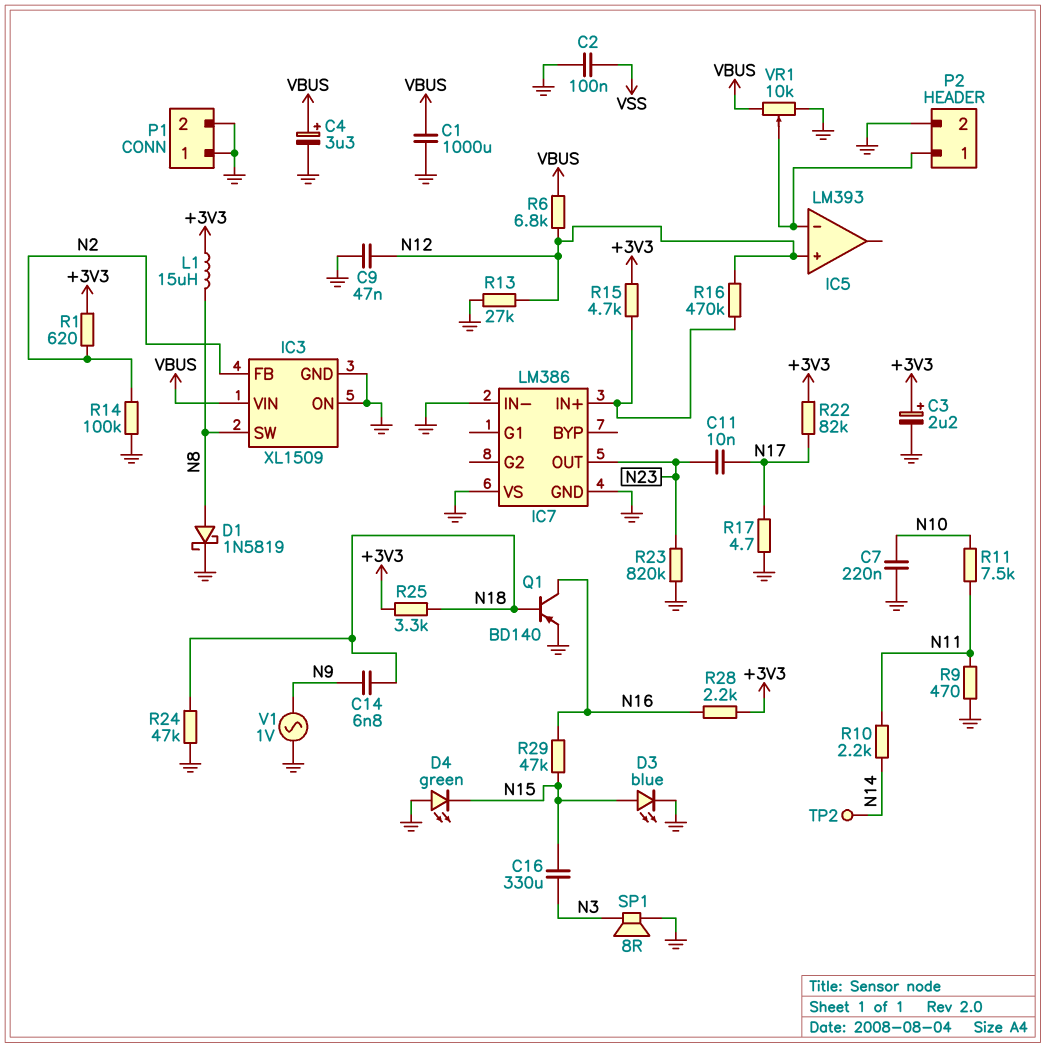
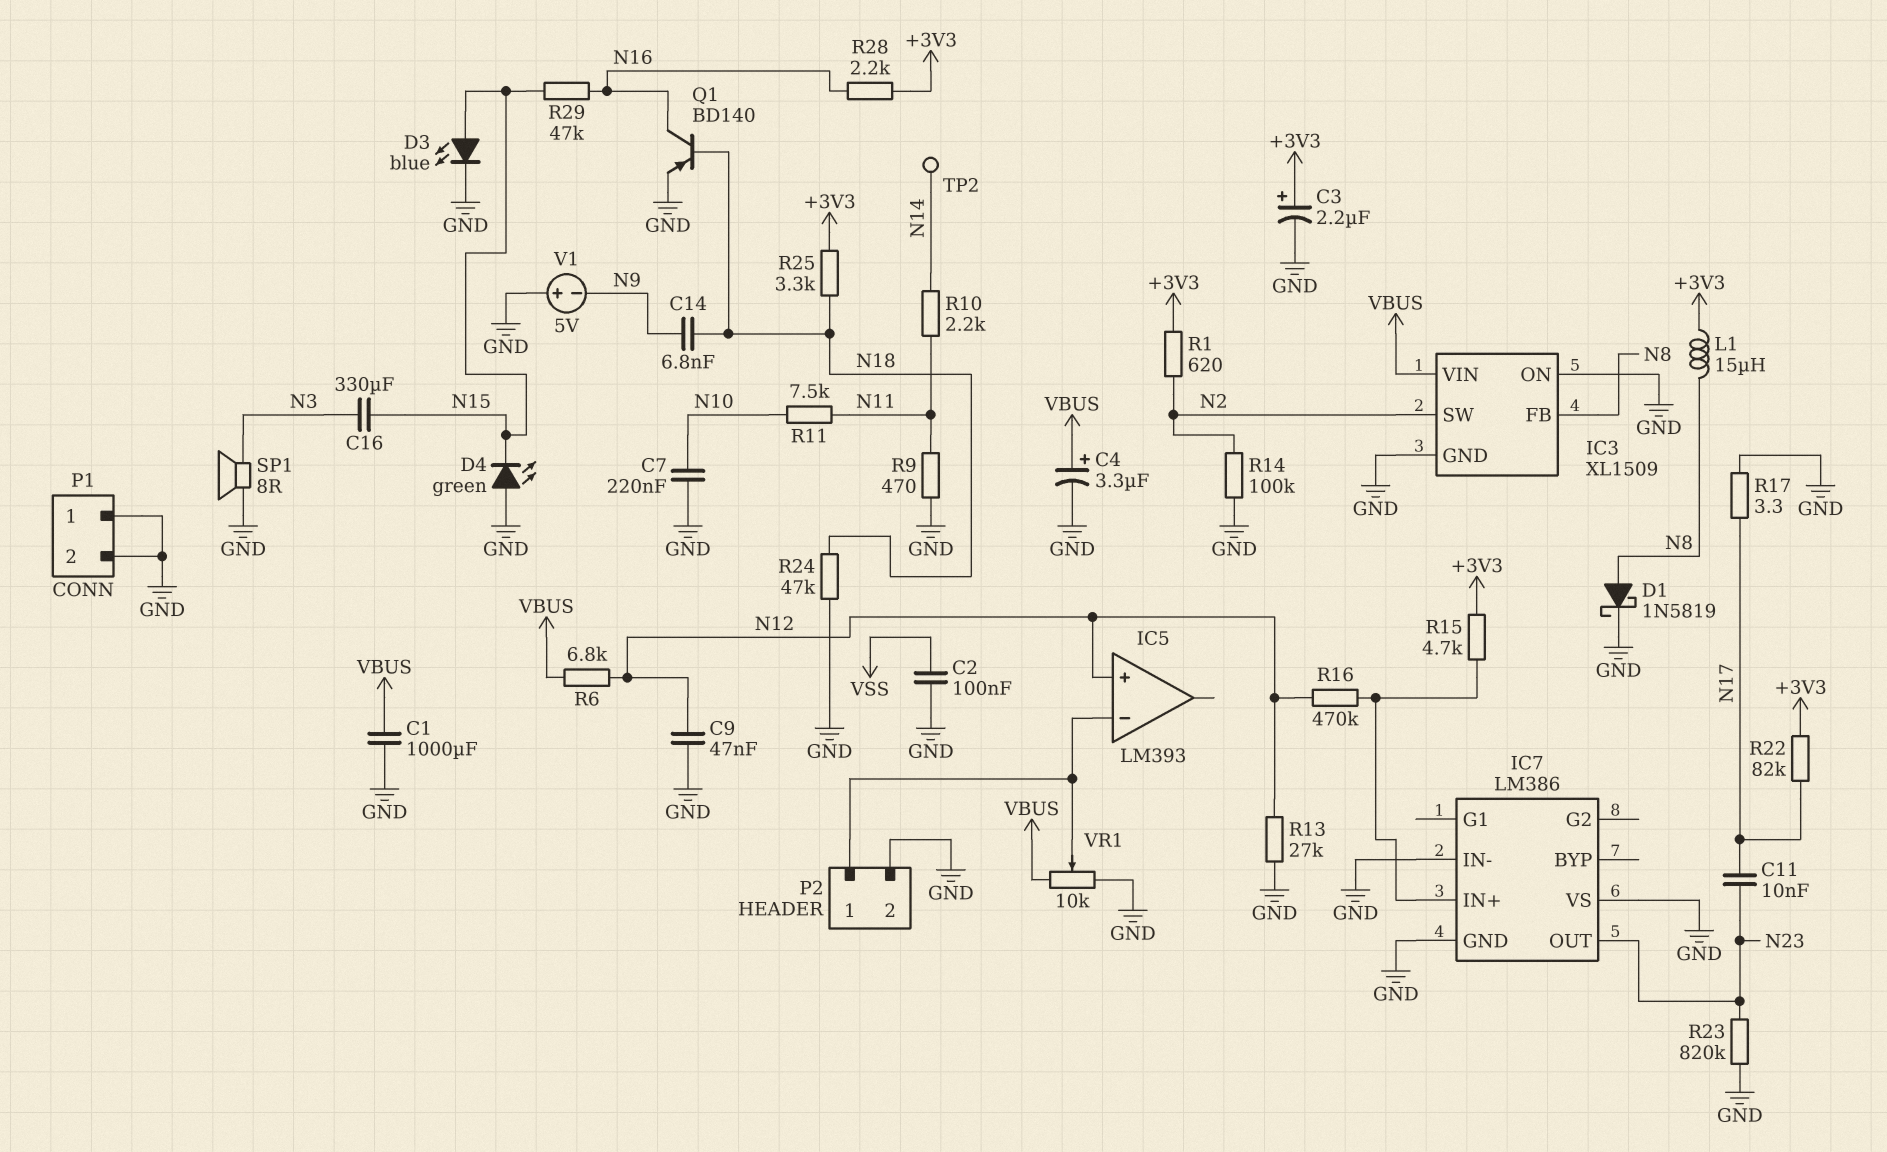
IC3 pin FB: N2 -> N8
IC3 pin SW: N8 -> N2
R17: 4.7 (GND, N17) -> 3.3 (GND, N17)
V1: AC 1V (GND, N9) -> 5V (plus GND, minus N9)

